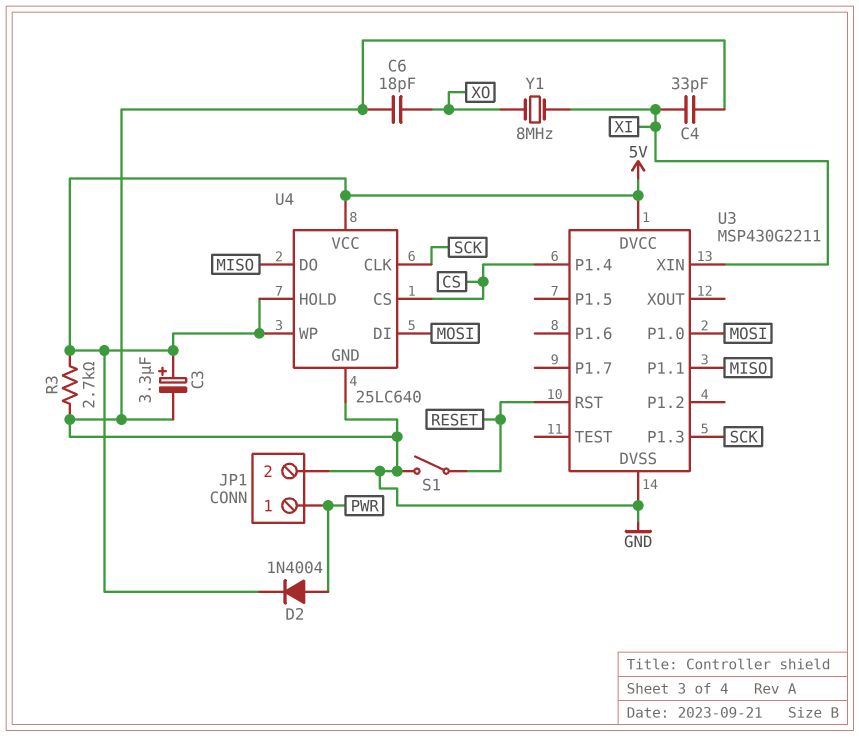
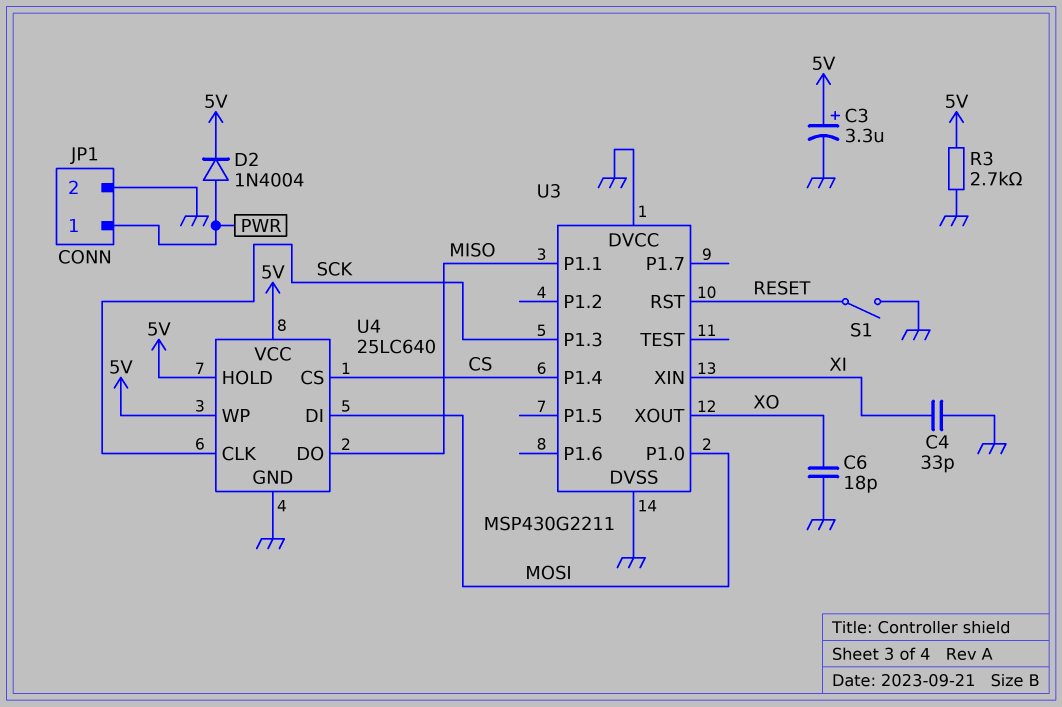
U3 pin DVCC: 5V -> GND
U3 pin XOUT: none -> XO
Y1: 8MHz (XI, XO) -> none

